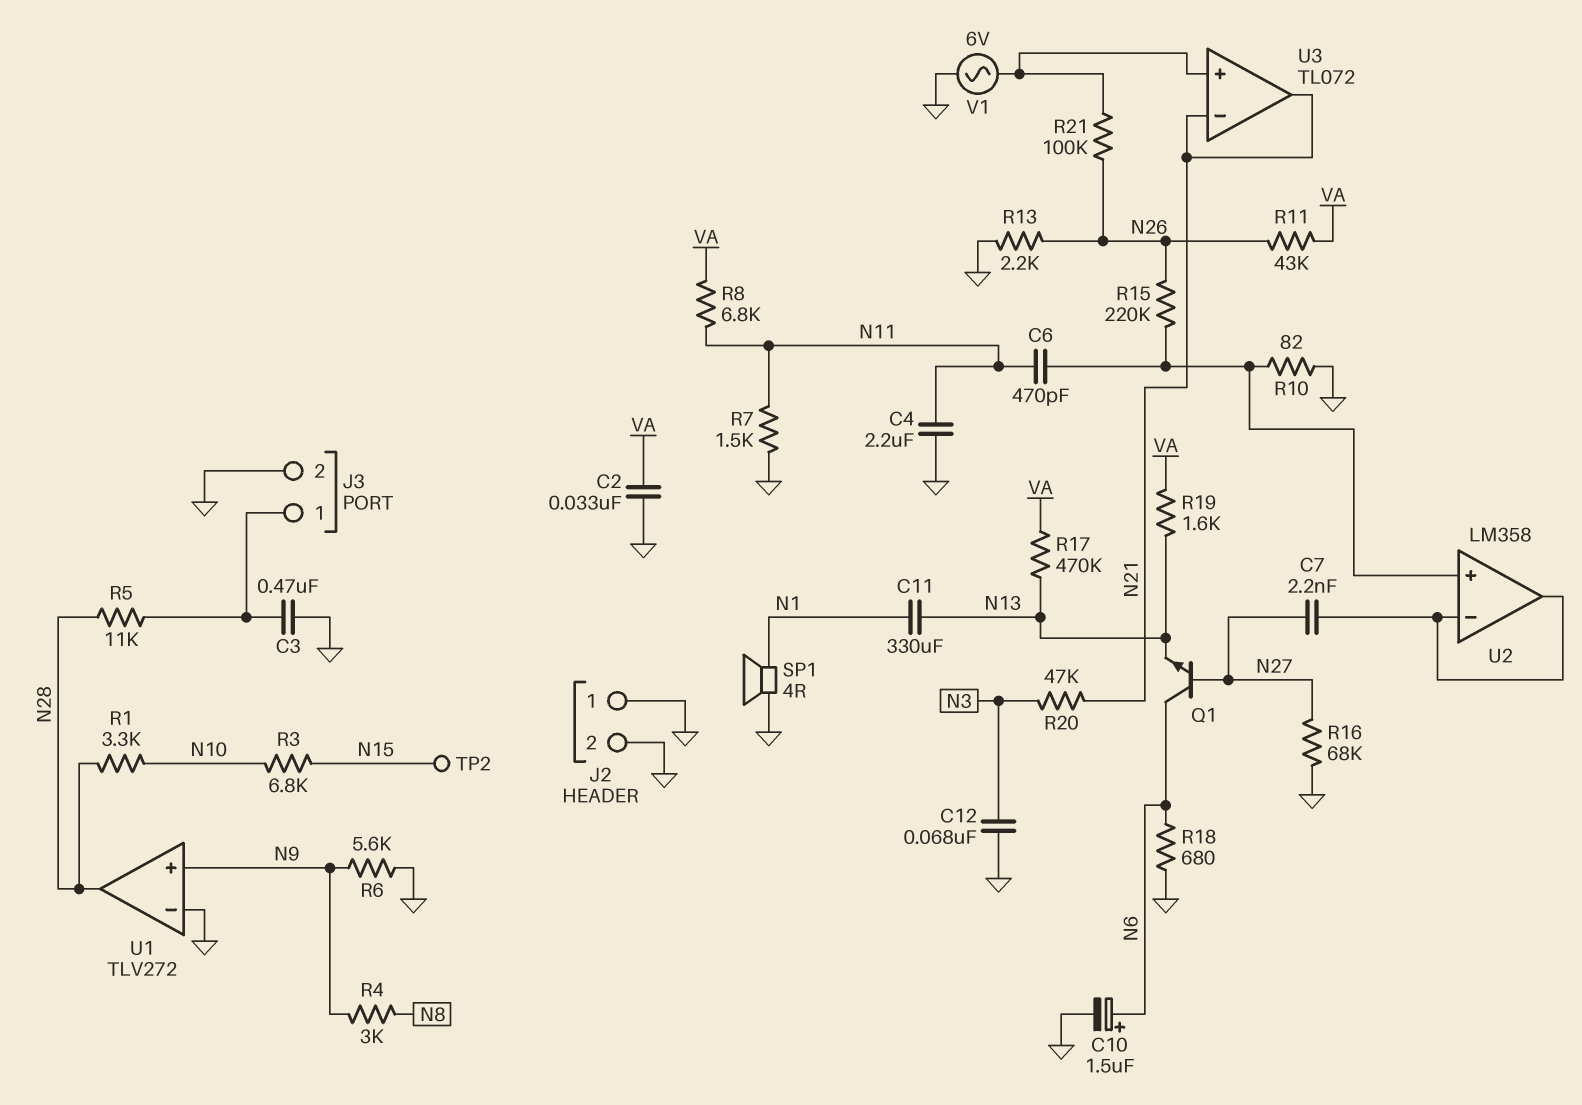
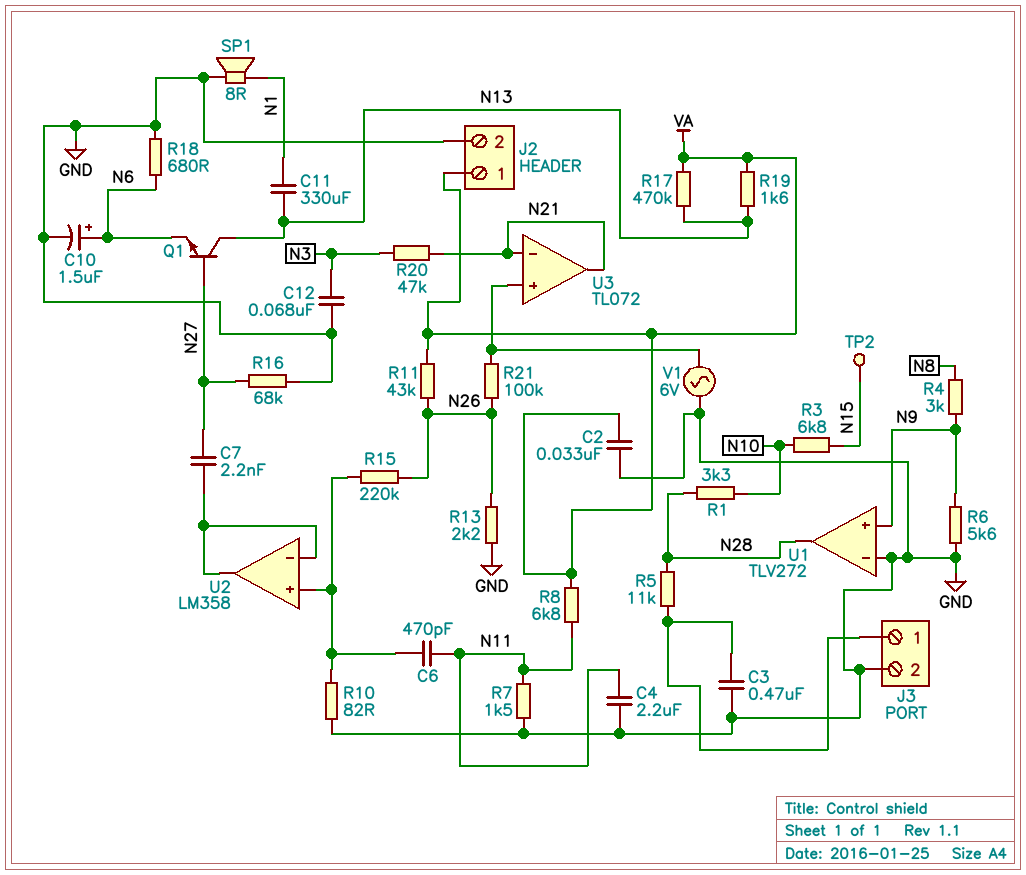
J2 pin 1: GND -> VA
Q1: NPN (B N27, C N6, E N13) -> NPN (B N27, C N13, E N6)
SP1: speaker 4R (GND, N1) -> speaker 8R (GND, N1)

